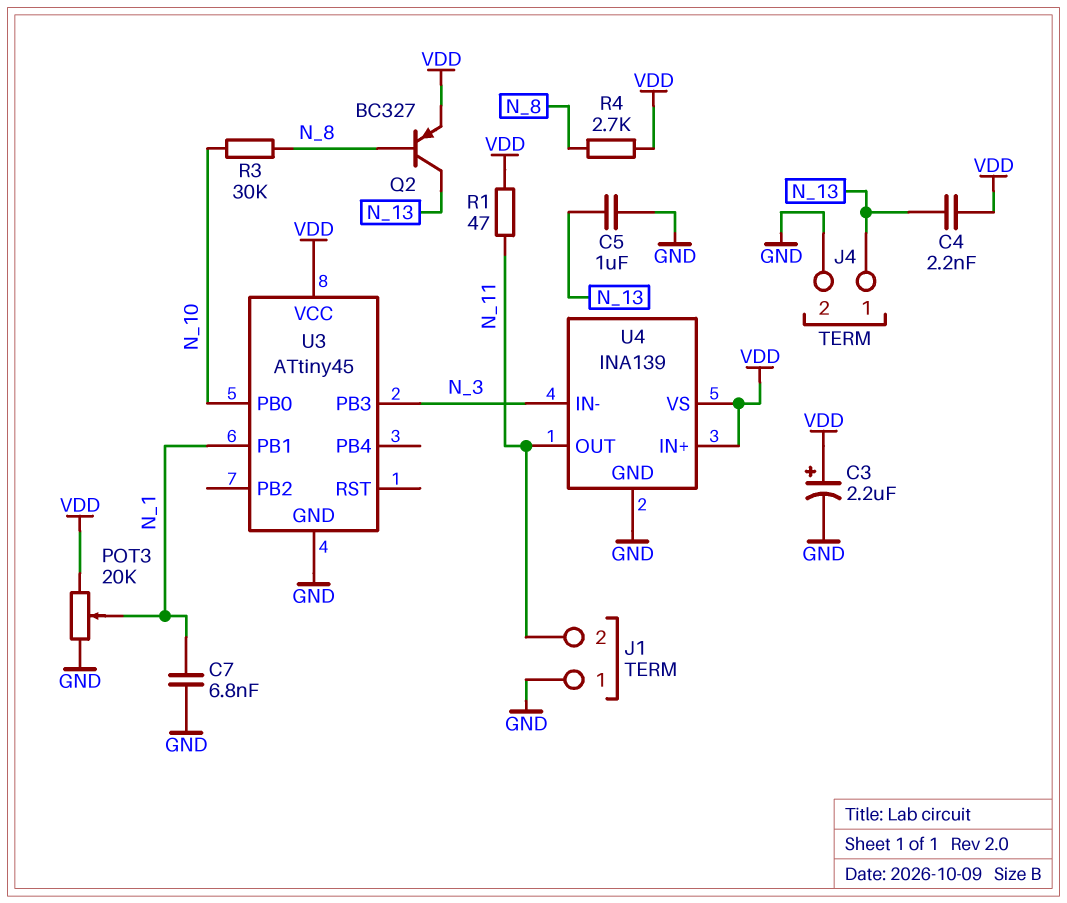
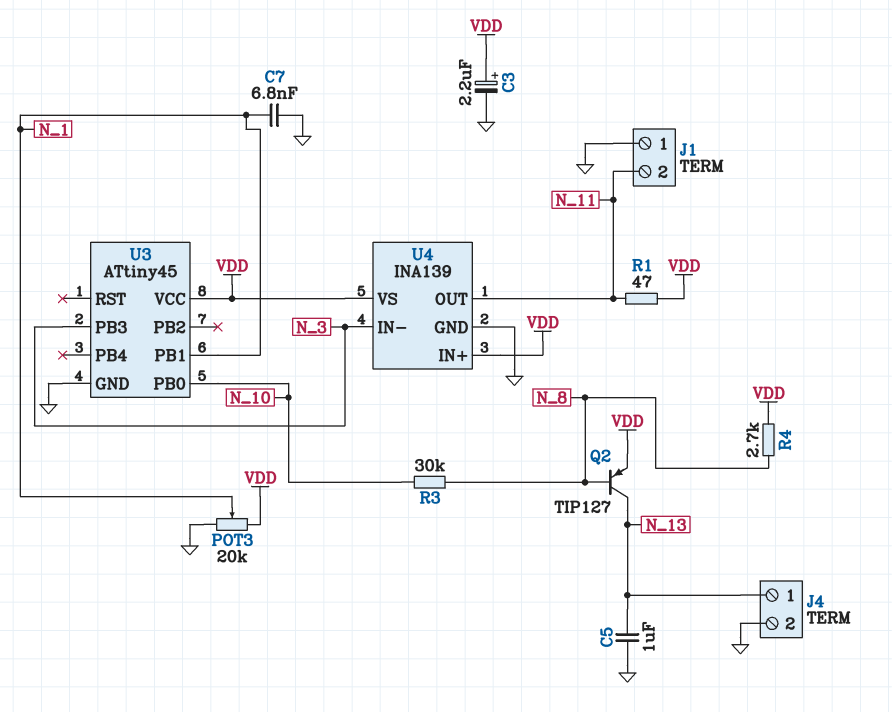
C4: 2.2nF (N_13, VDD) -> none
Q2: PNP BC327 (B N_8, C N_13, E VDD) -> PNP TIP127 (B N_8, C N_13, E VDD)

